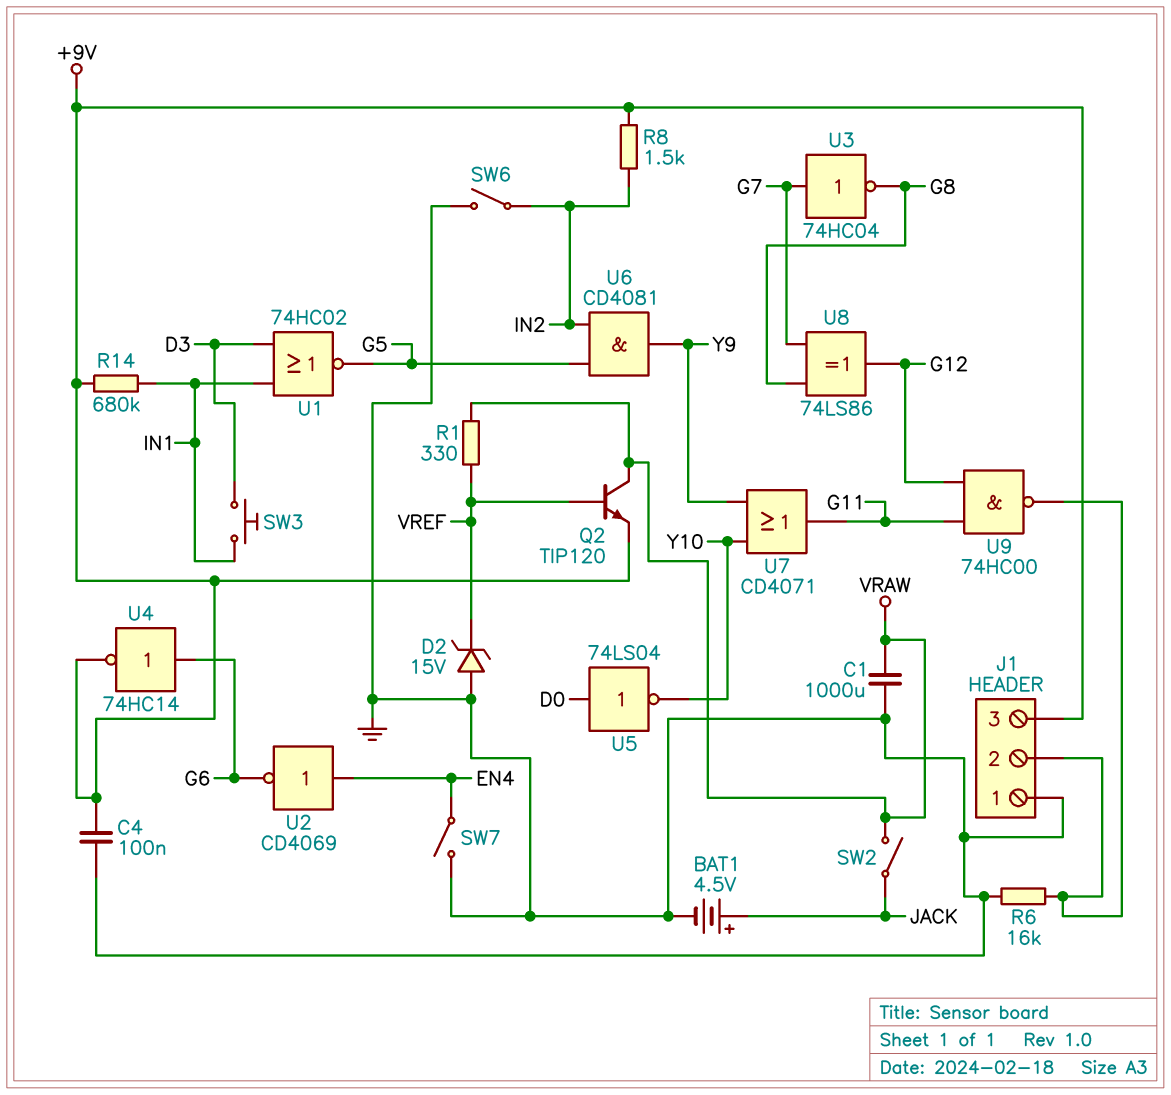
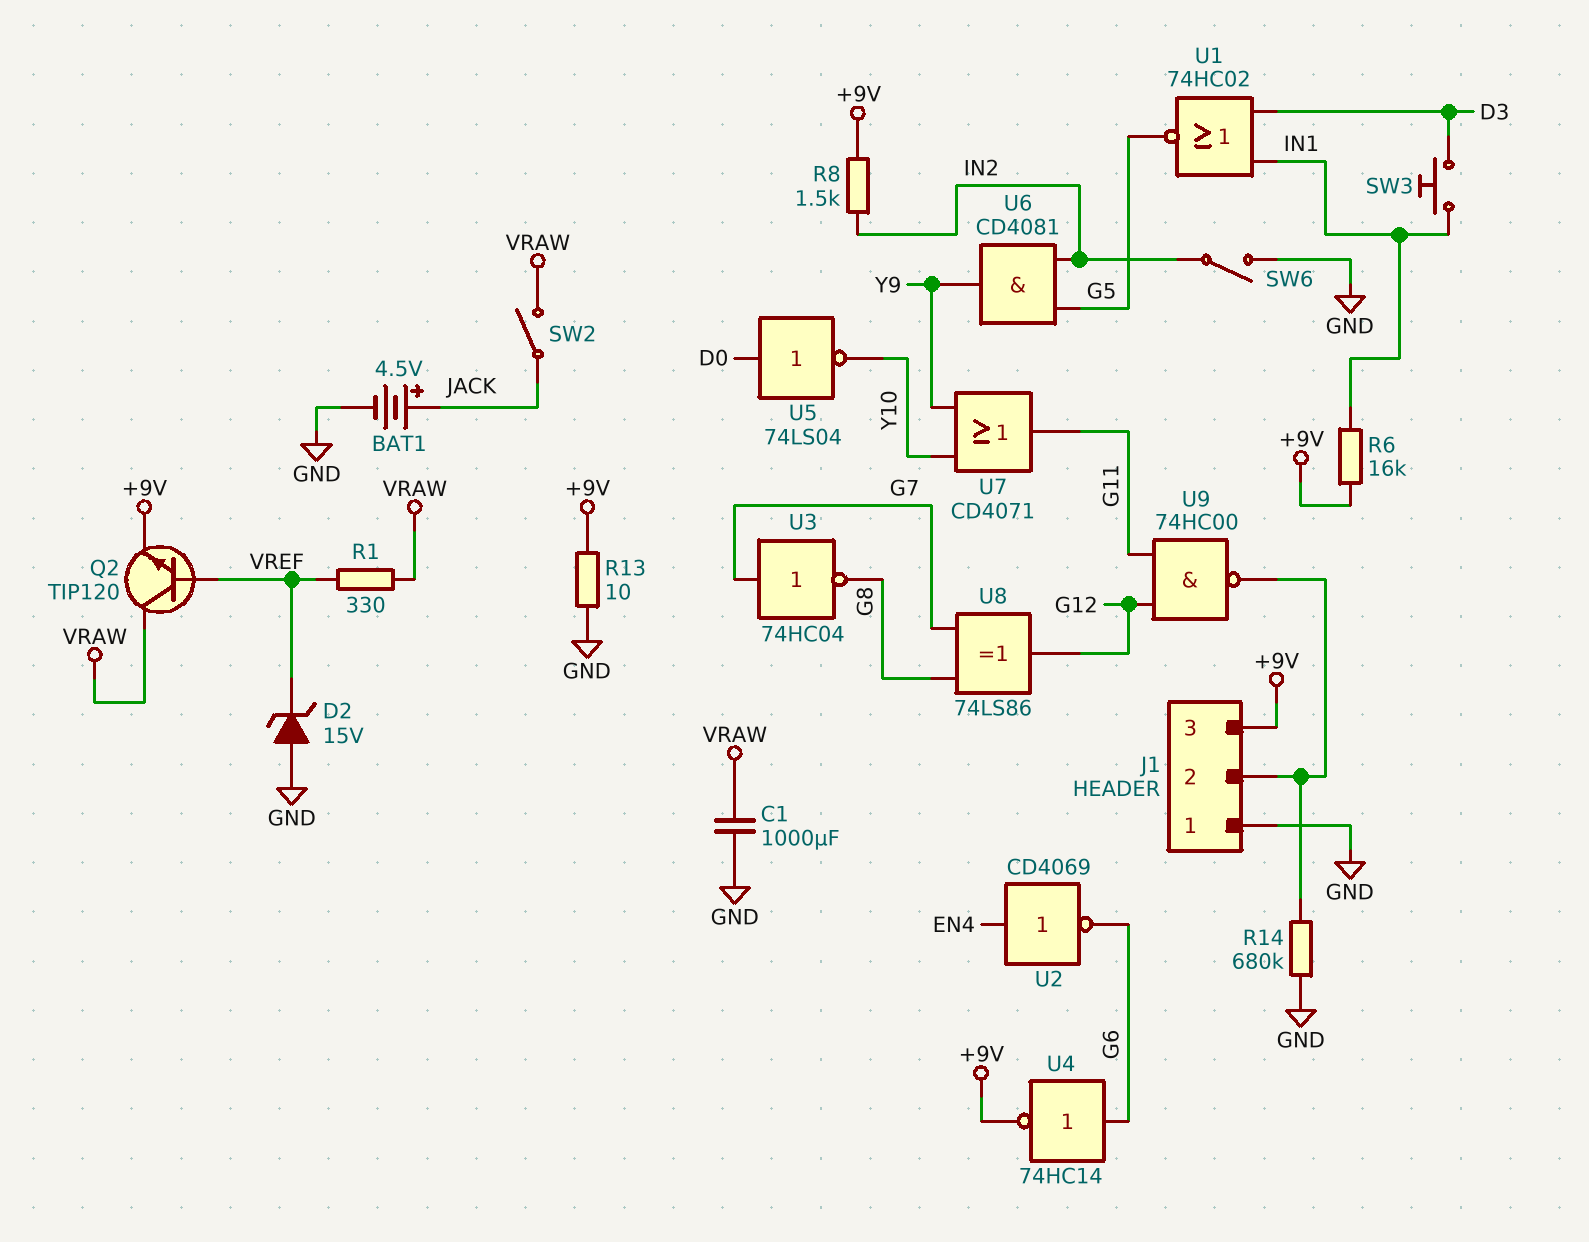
C4: 100nF (+9V, GND) -> none
R6: 16k (GND, J1/2) -> 16k (+9V, IN1)
R13: none -> 10 (+9V, GND)
R14: 680k (+9V, IN1) -> 680k (GND, J1/2)
SW7: switch (EN4, GND) -> none

